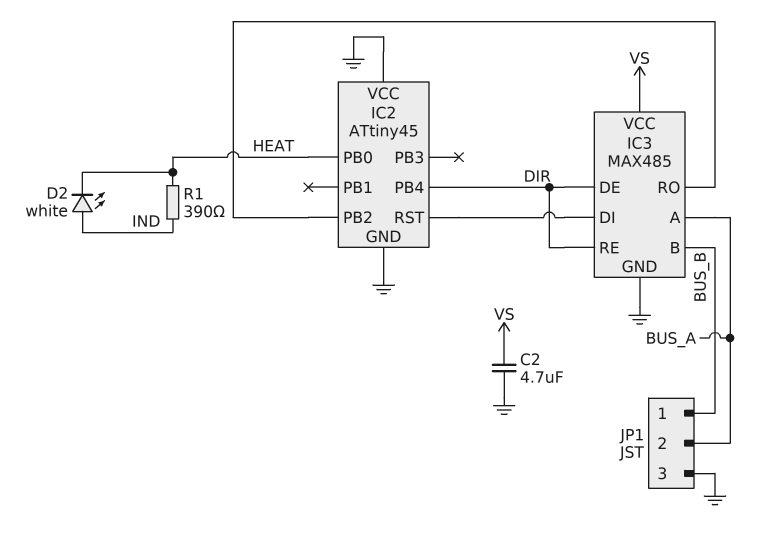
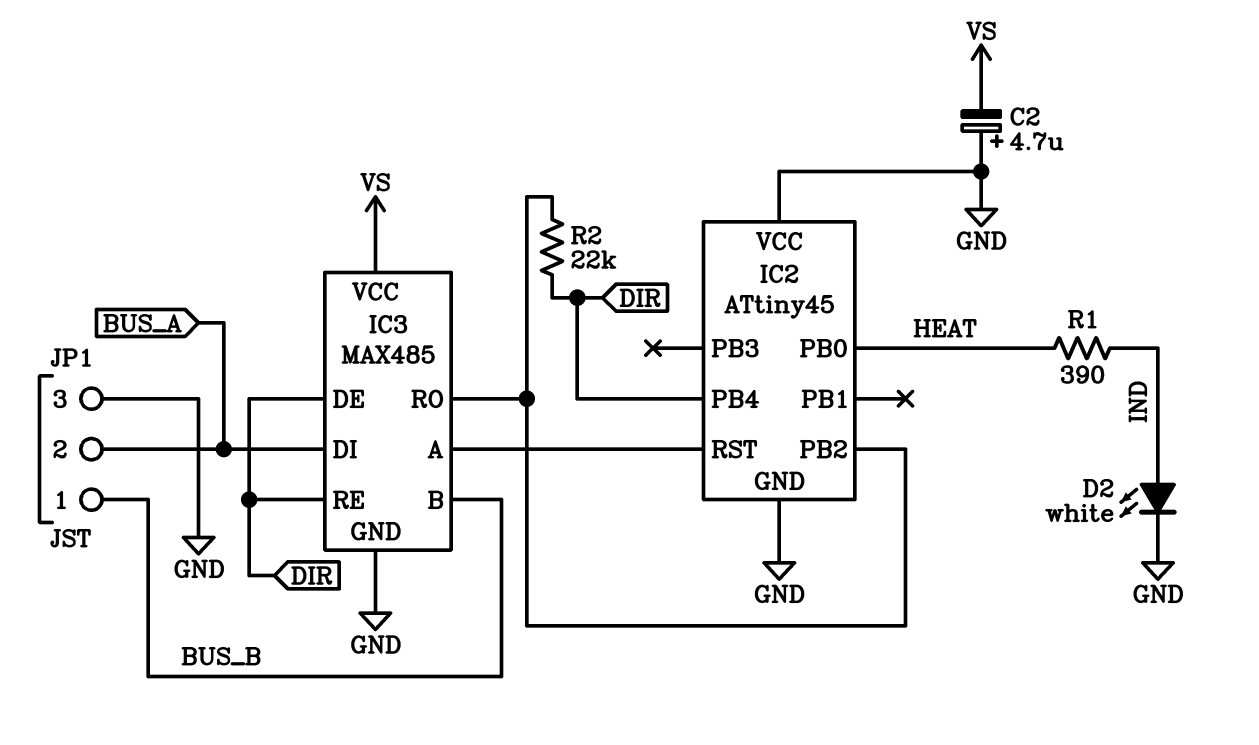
C2: 4.7uF (GND, VS) -> 4.7uF (plus GND, minus VS)
D2: LED white (A IND, K HEAT) -> LED white (A IND, K GND)
IC3 pin A: BUS_A -> IC2/RST
IC3 pin DI: IC2/RST -> BUS_A
R2: none -> 22k (DIR, IC2/PB2)

